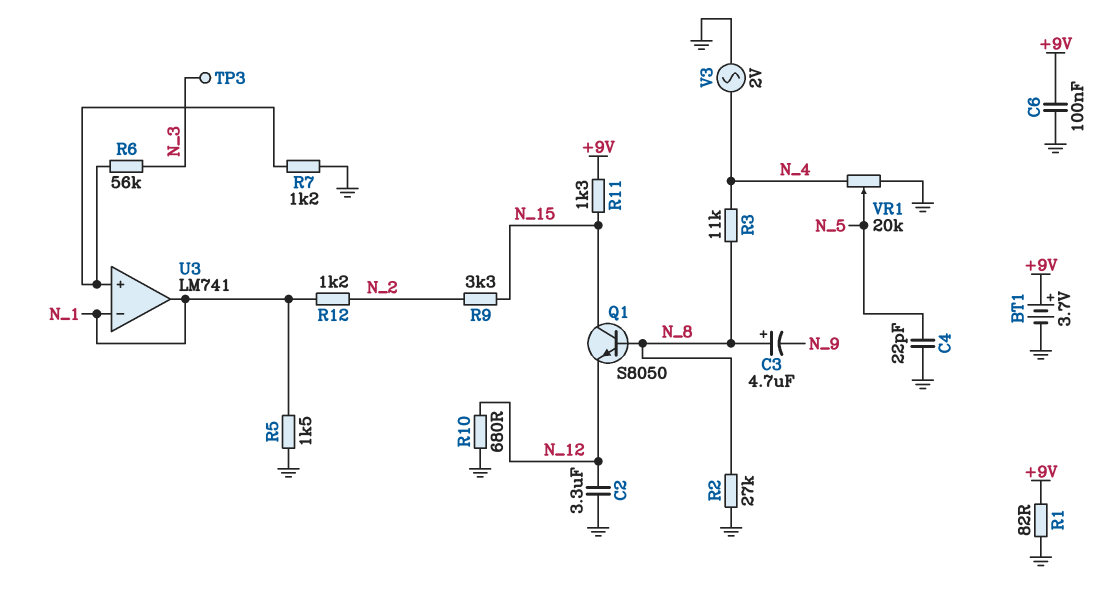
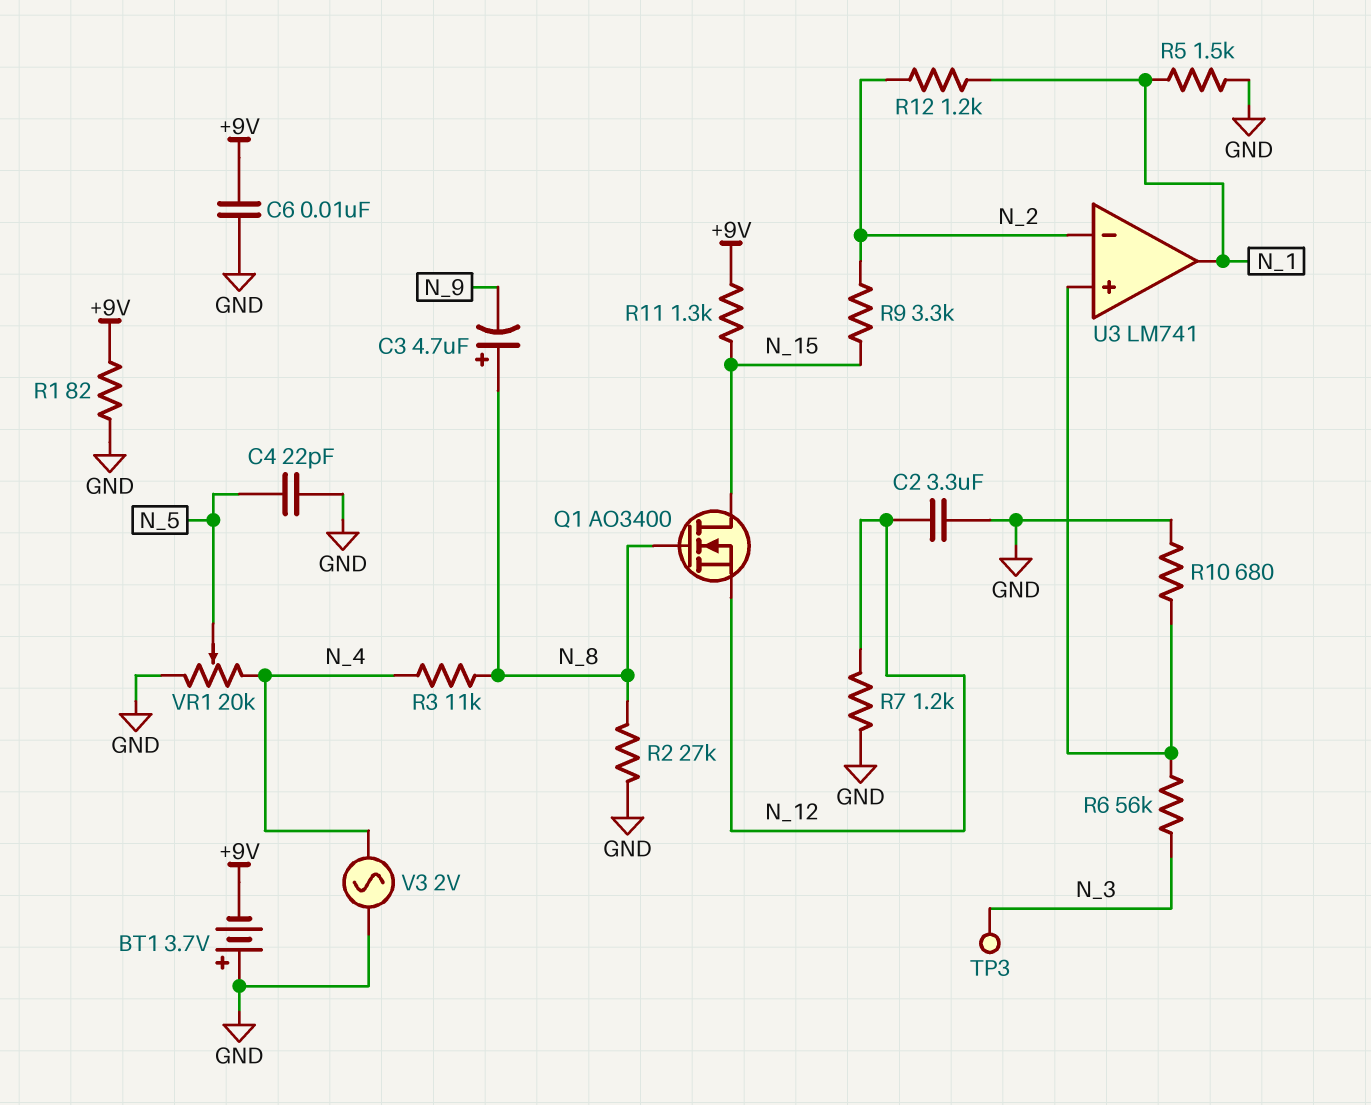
BT1: 3.7V (plus +9V, minus GND) -> 3.7V (plus GND, minus +9V)
C6: 100nF (+9V, GND) -> 10nF (+9V, GND)
Q1: NPN S8050 (B N_8, C N_15, E N_12) -> NMOS AO3400 (G N_8, D N_15, S N_12)
R7: 1.2k (GND, U3/in+) -> 1.2k (GND, N_12)
R10: 680 (GND, N_12) -> 680 (GND, U3/in+)
U3 pin in-: N_1 -> N_2

